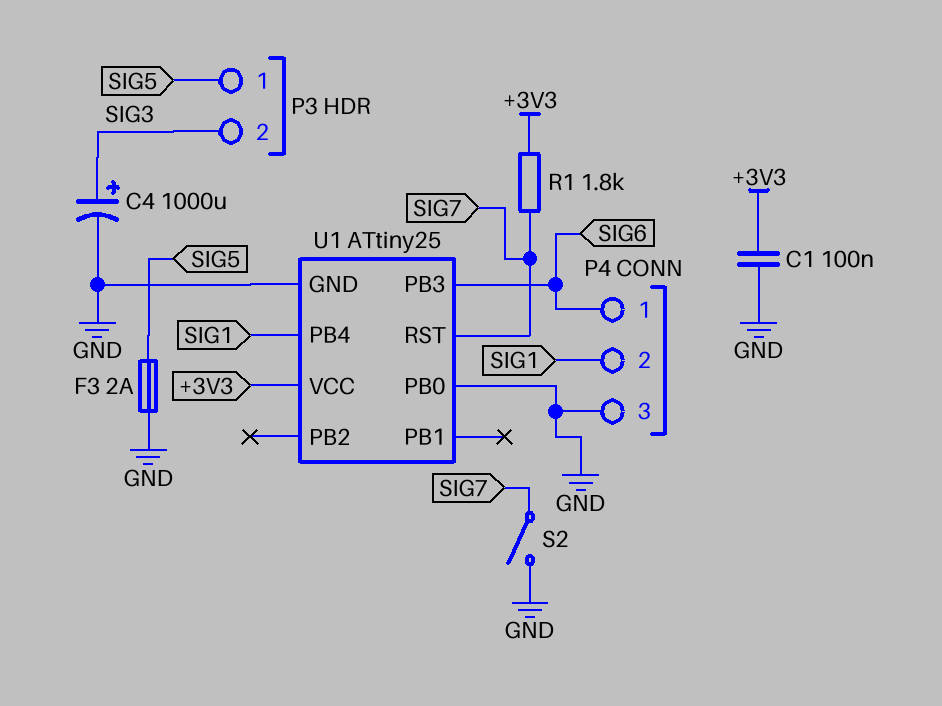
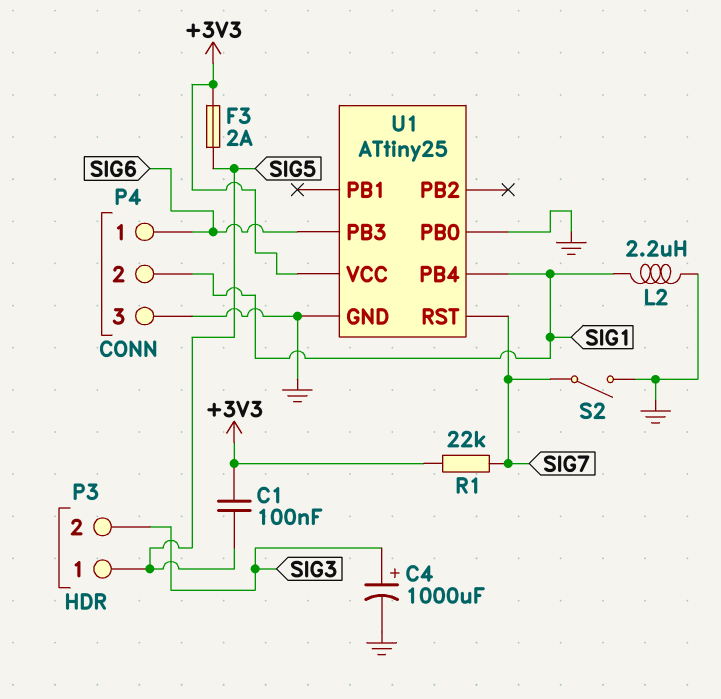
C1: 100nF (+3V3, GND) -> 100nF (+3V3, SIG5)
F3: 2A (GND, SIG5) -> 2A (+3V3, SIG5)
L2: none -> 2.2uH (GND, SIG1)
R1: 1.8k (+3V3, SIG7) -> 22k (+3V3, SIG7)

